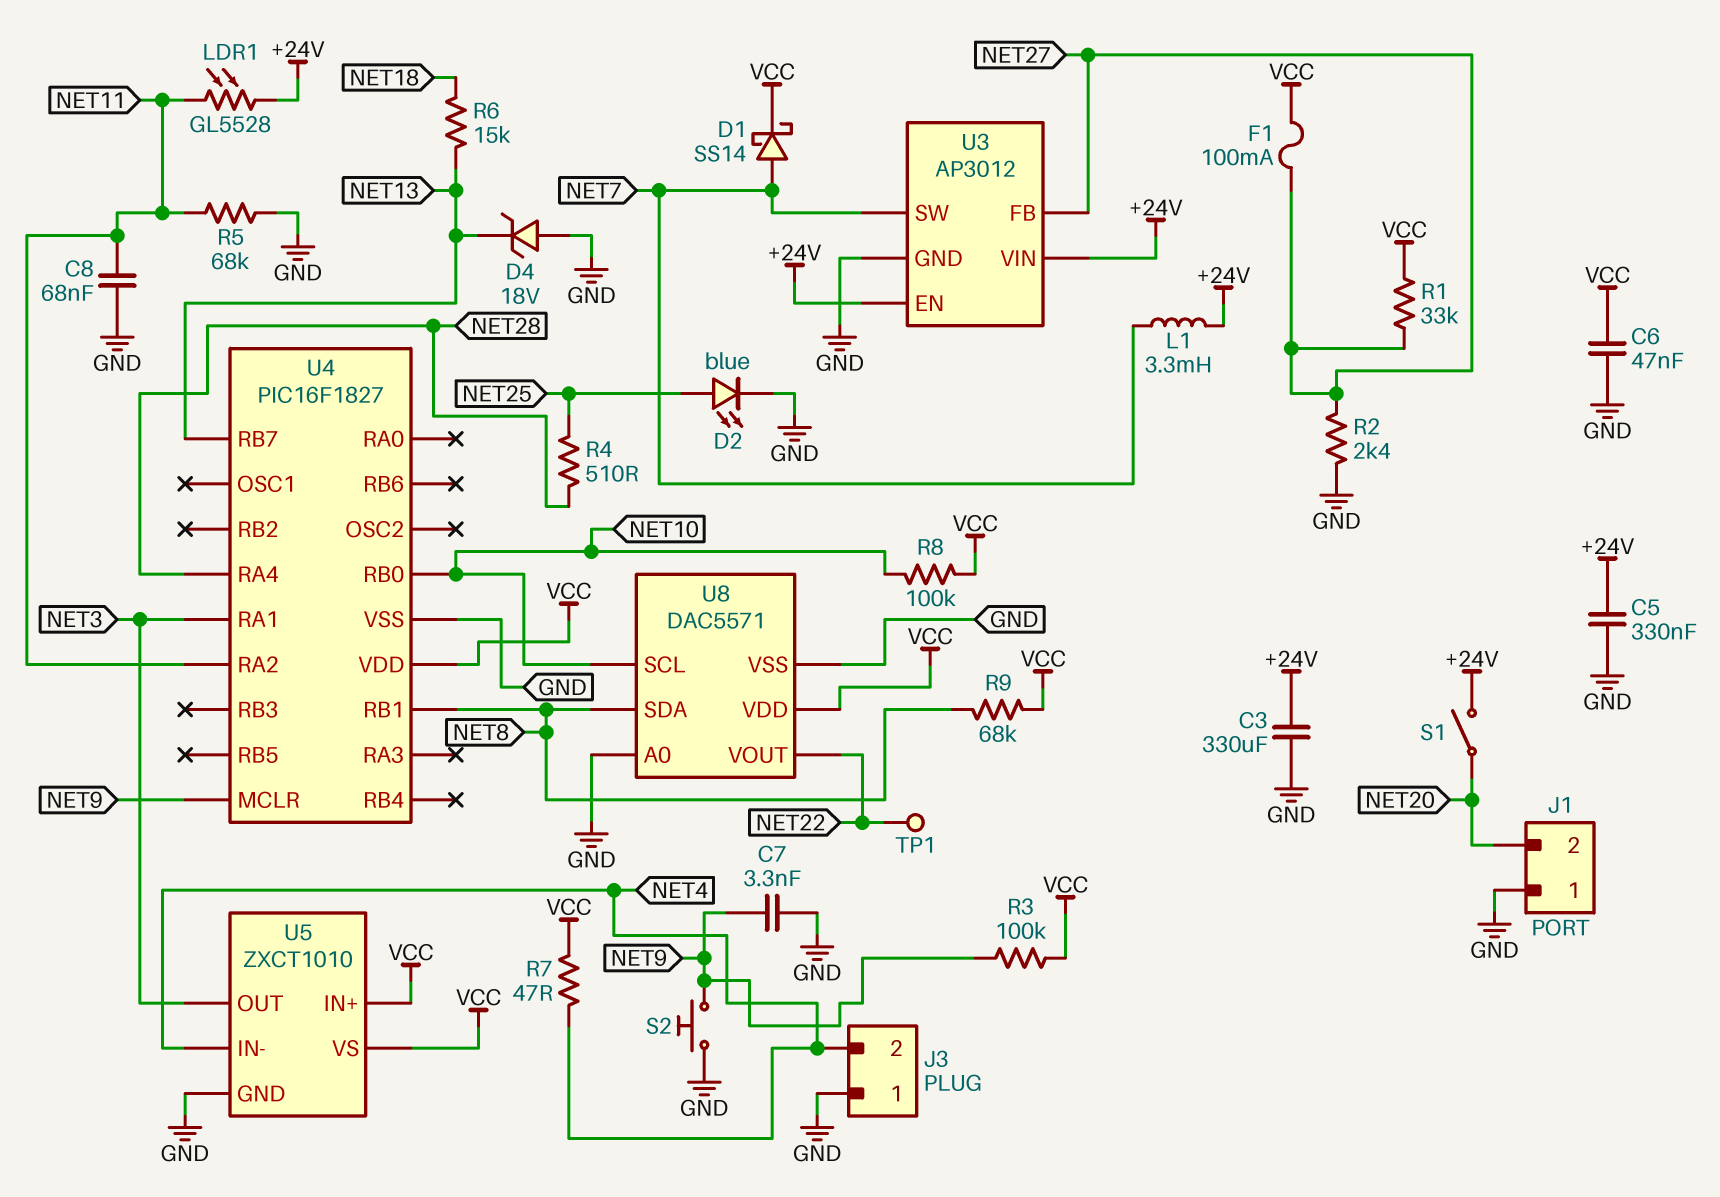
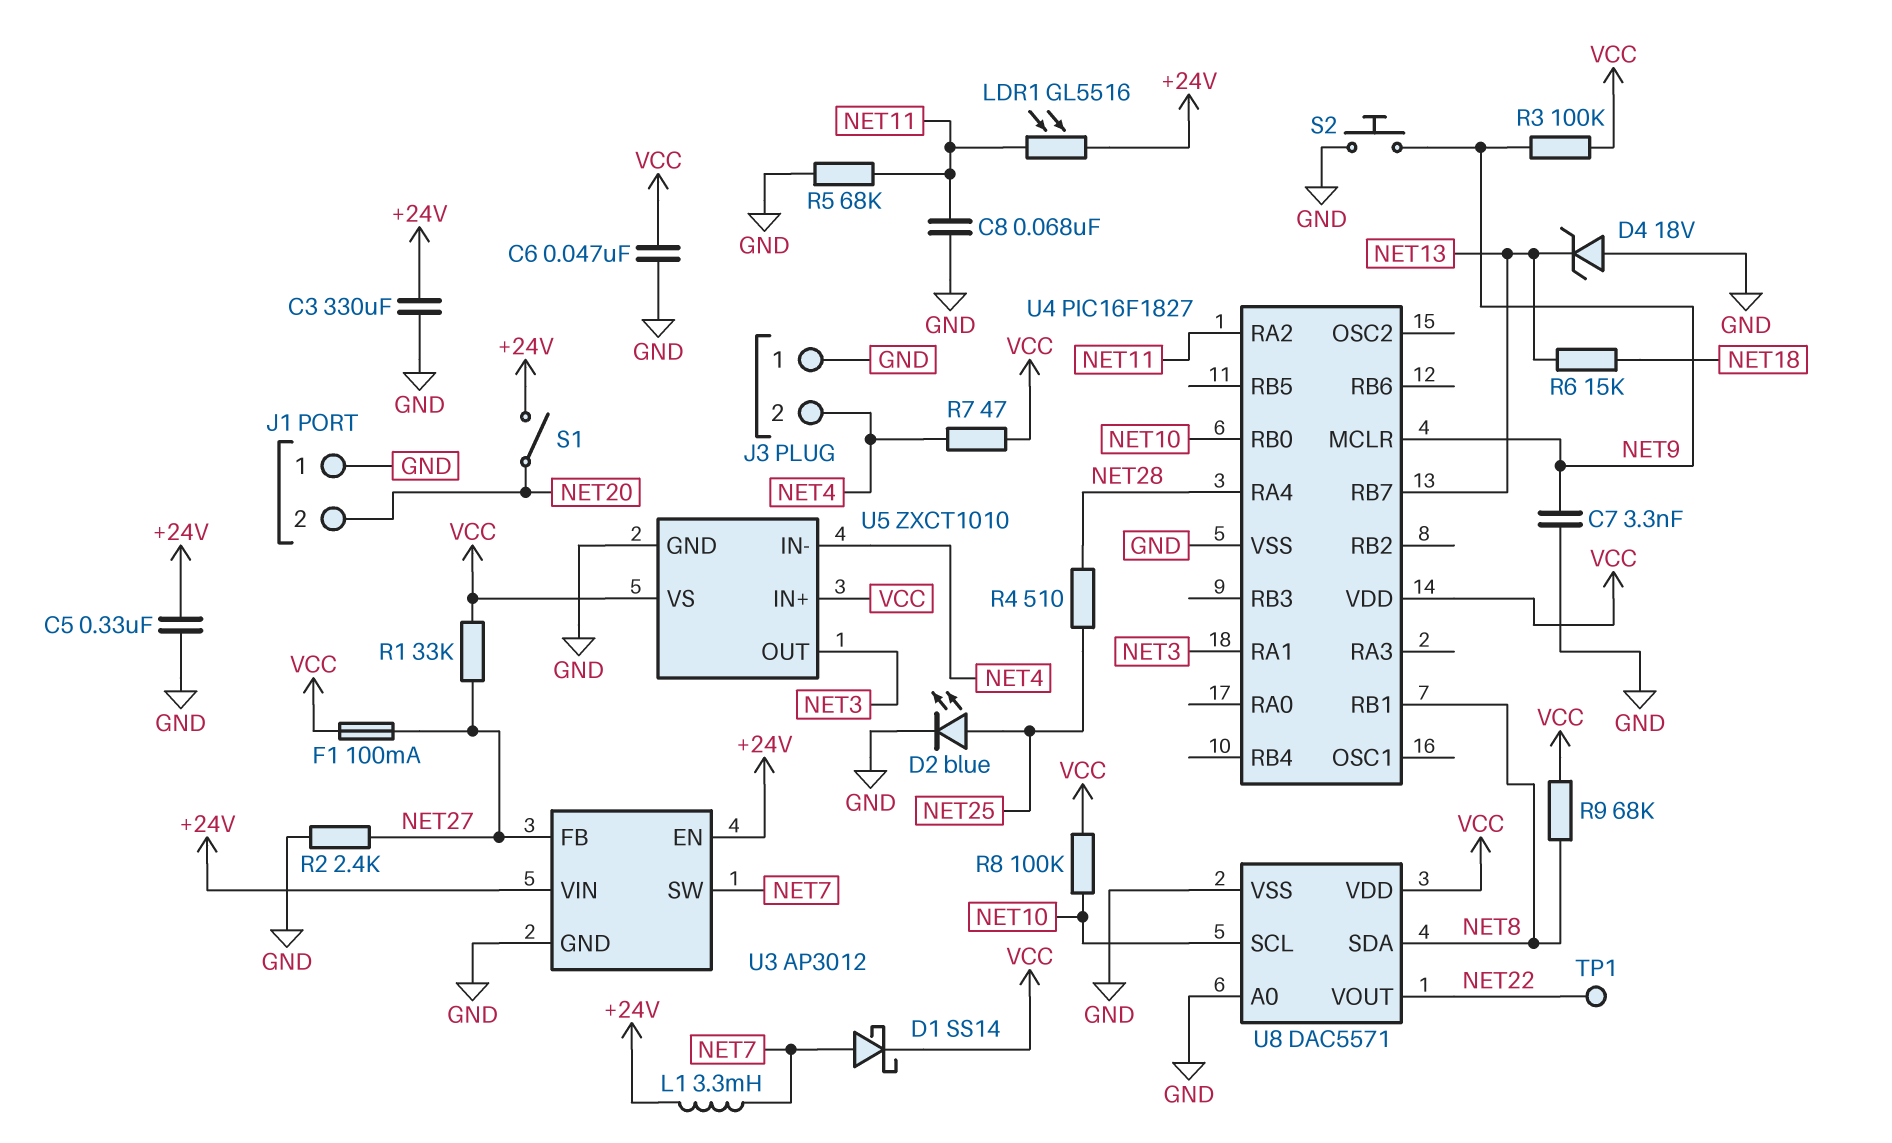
LDR1: GL5528 (+24V, NET11) -> GL5516 (+24V, NET11)

